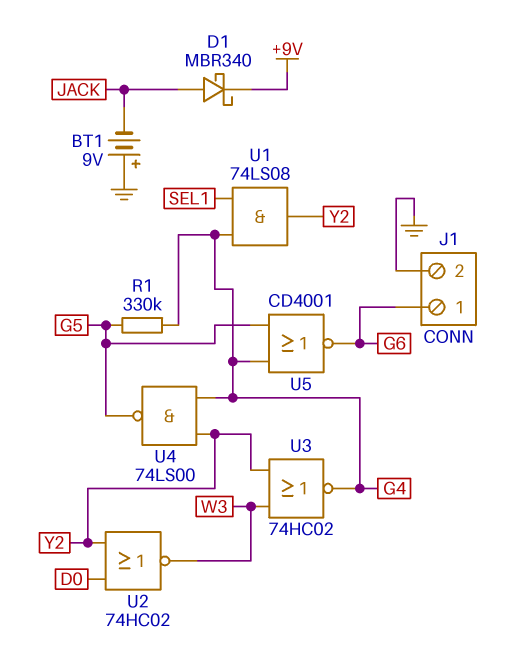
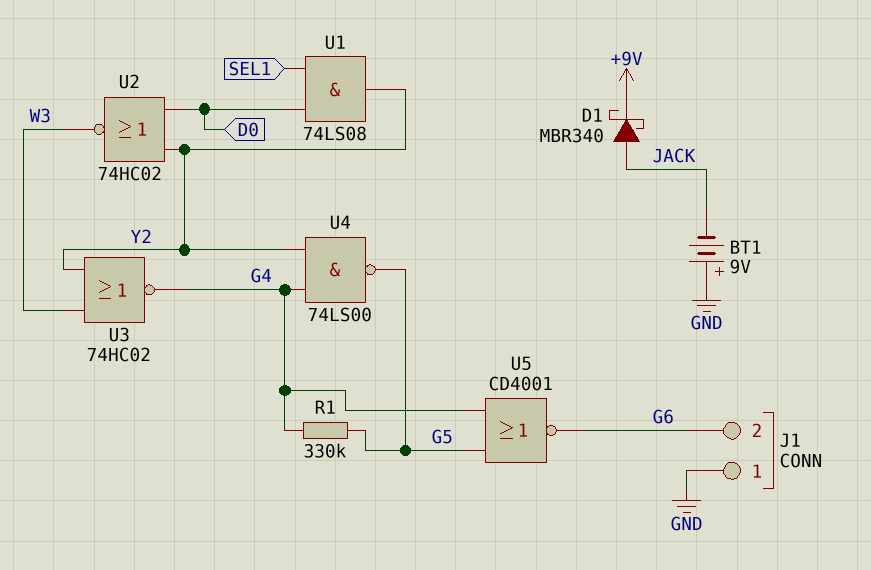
J1 pin 1: G6 -> GND
J1 pin 2: GND -> G6
U1: AND 74LS08 (in G4, in SEL1, out Y2) -> AND 74LS08 (in D0, in SEL1, out Y2)

